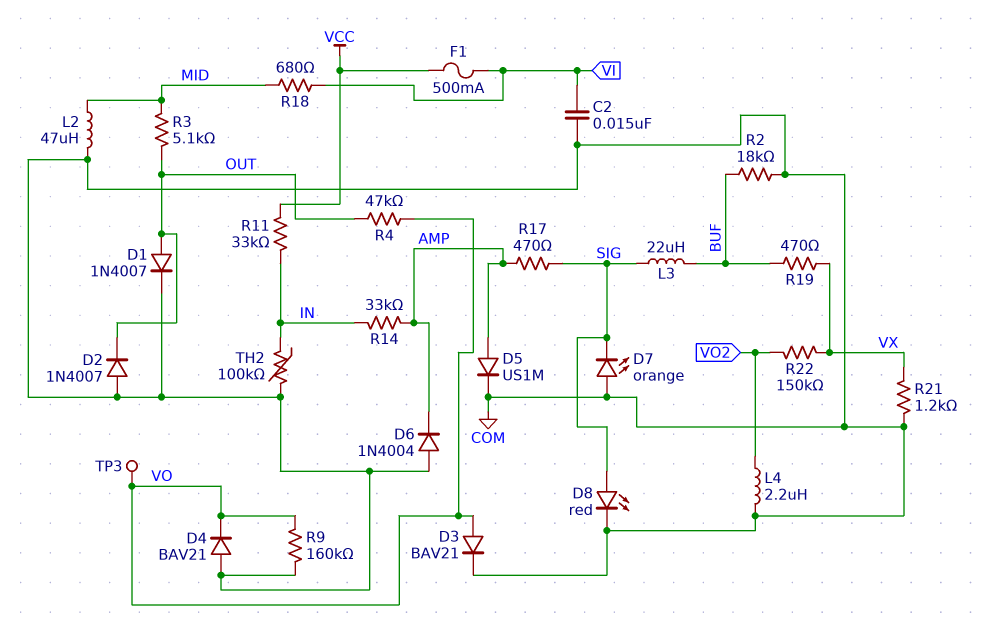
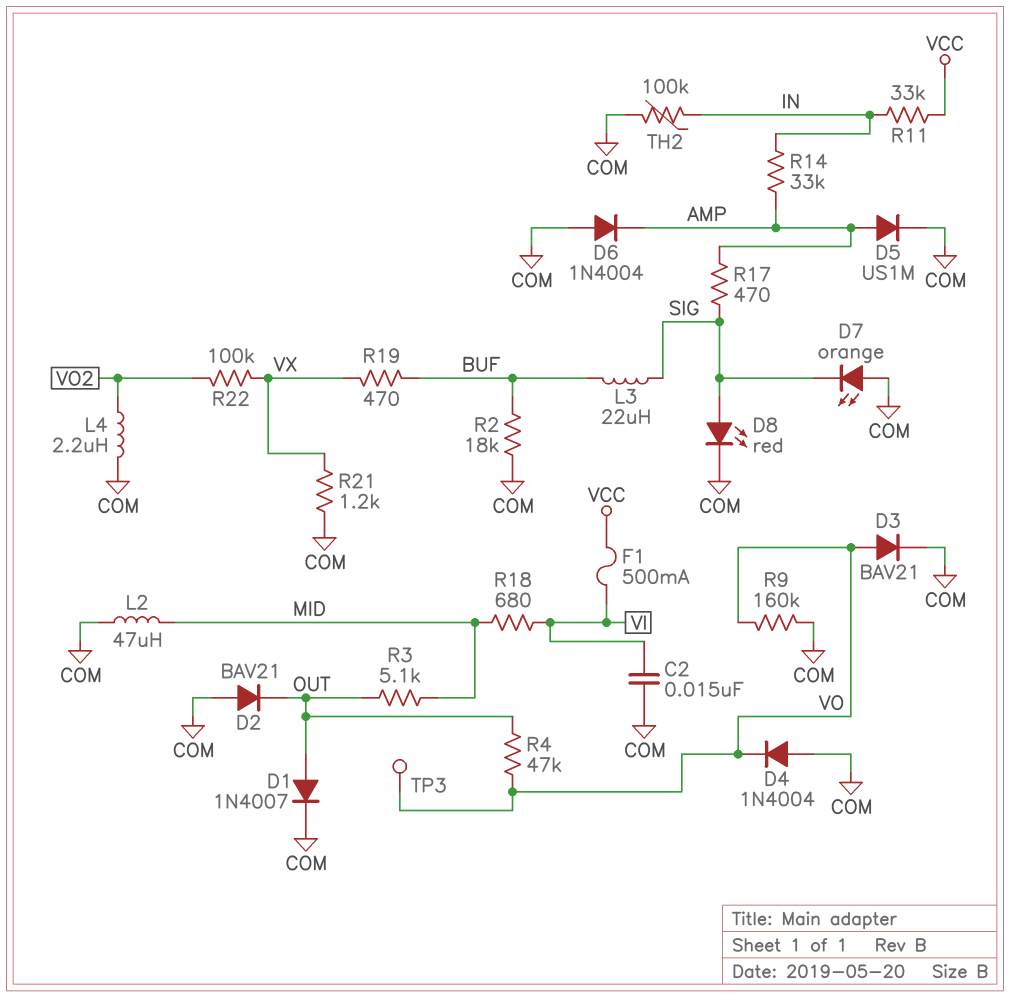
D2: diode 1N4007 (A COM, K OUT) -> diode BAV21 (A COM, K OUT)
D4: diode BAV21 (A COM, K VO) -> diode 1N4004 (A COM, K VO)
R22: 150k (VO2, VX) -> 100k (VO2, VX)

